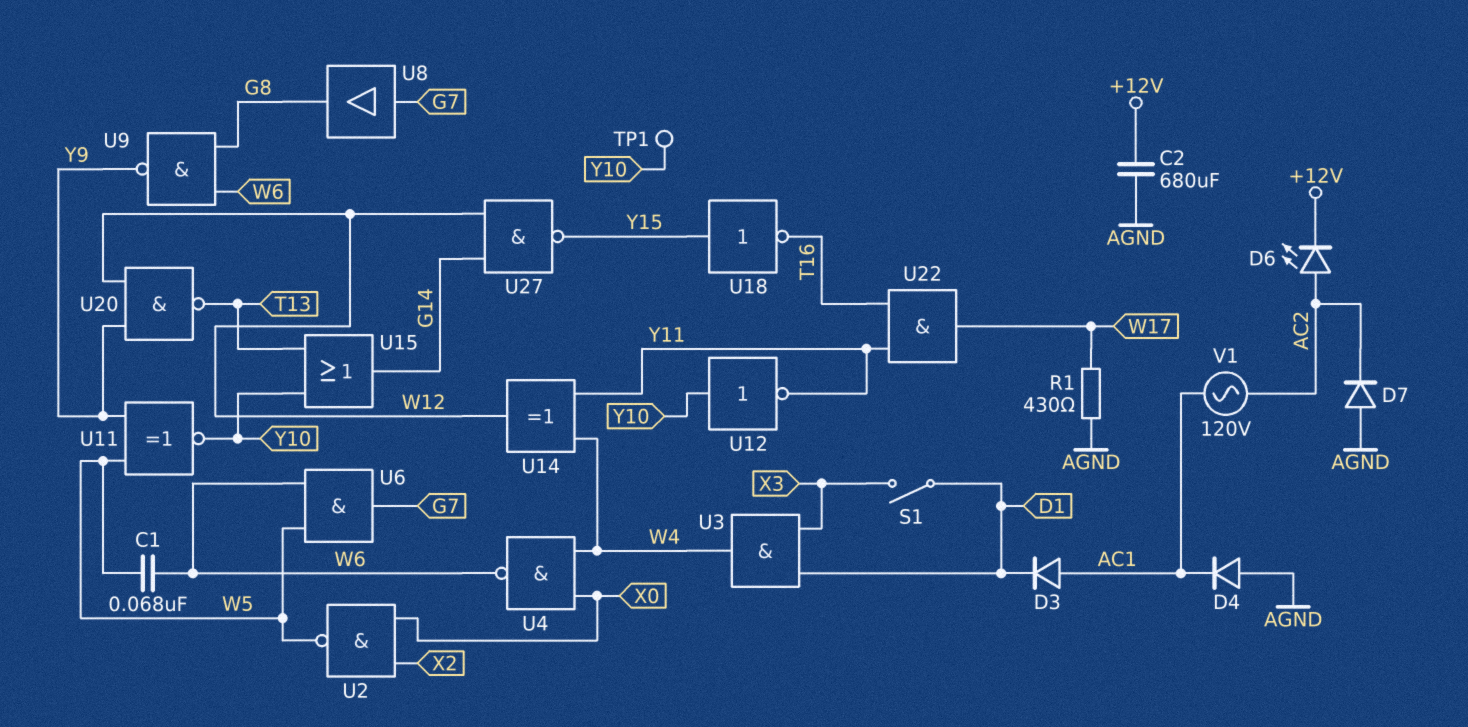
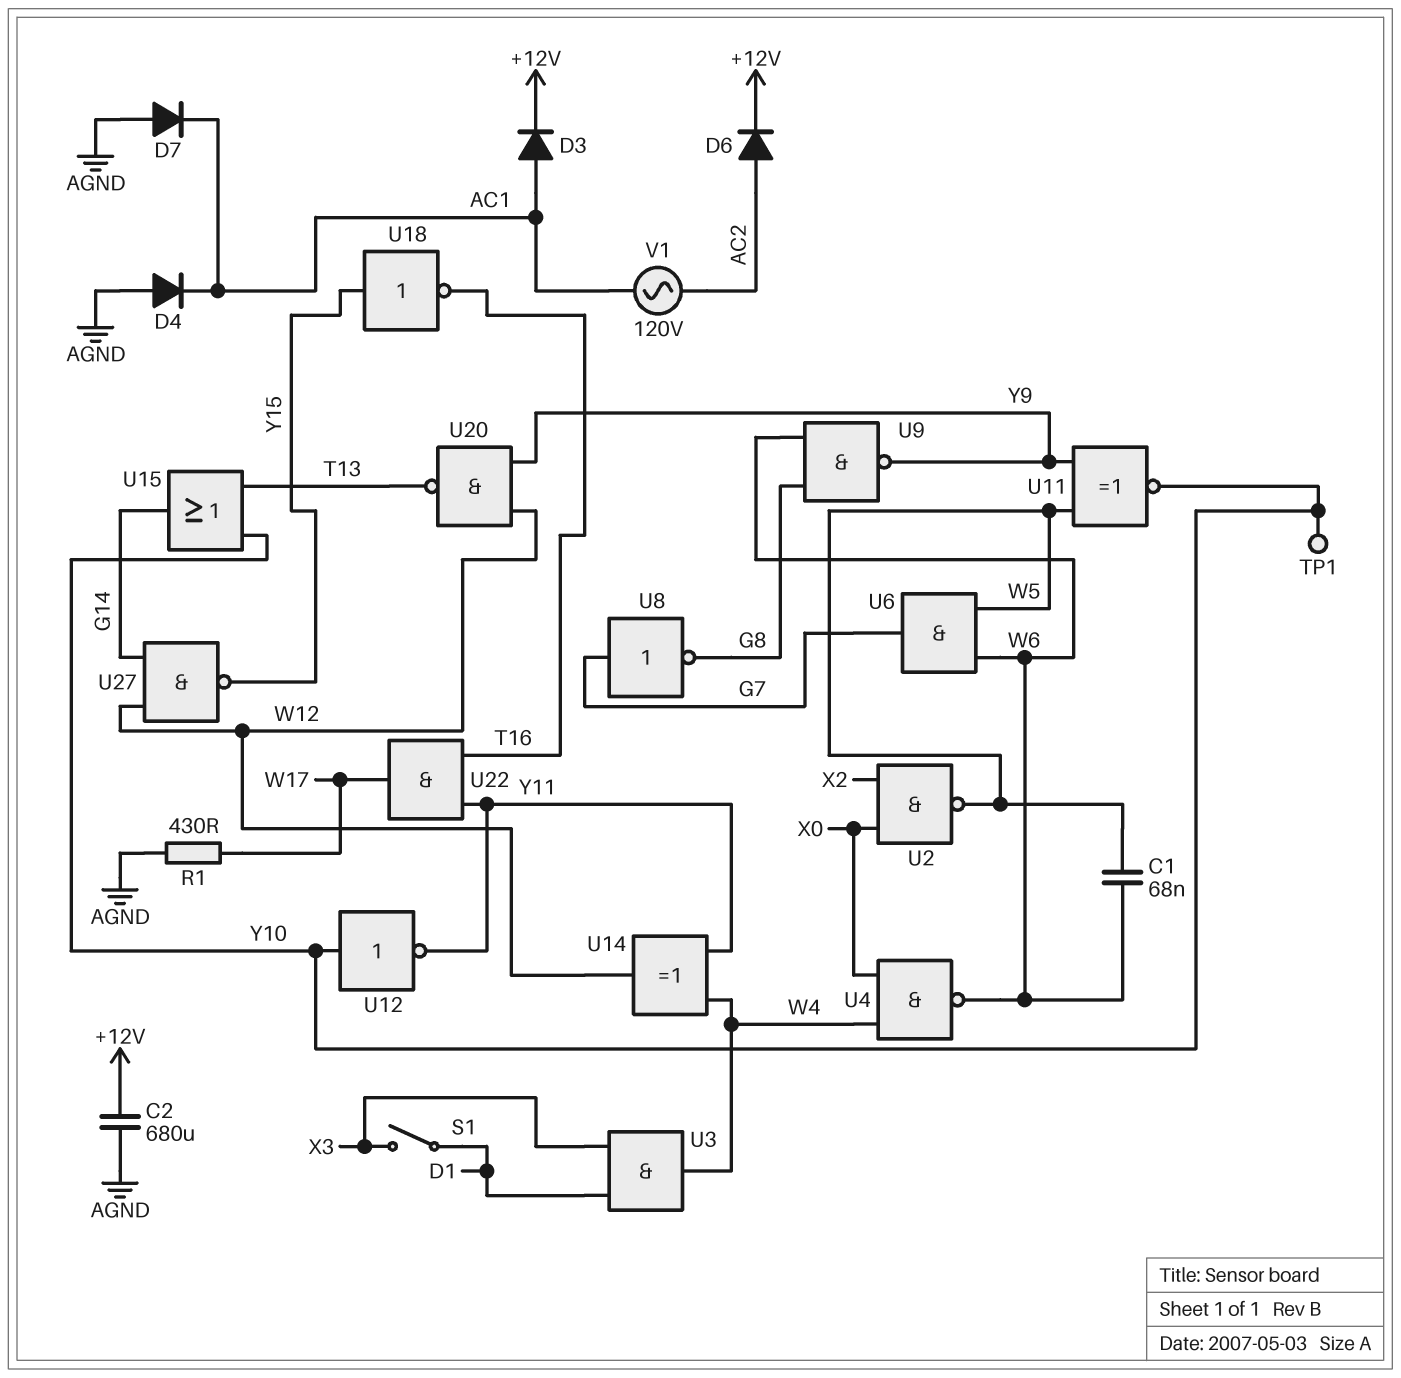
D3: diode (A AC1, K D1) -> diode (A AC1, K +12V)
D6: LED (A AC2, K +12V) -> diode (A AC2, K +12V)
D7: diode (A AGND, K AC2) -> diode (A AGND, K AC1)
U8: buffer (in G7, out G8) -> NOT (in G7, out G8)

